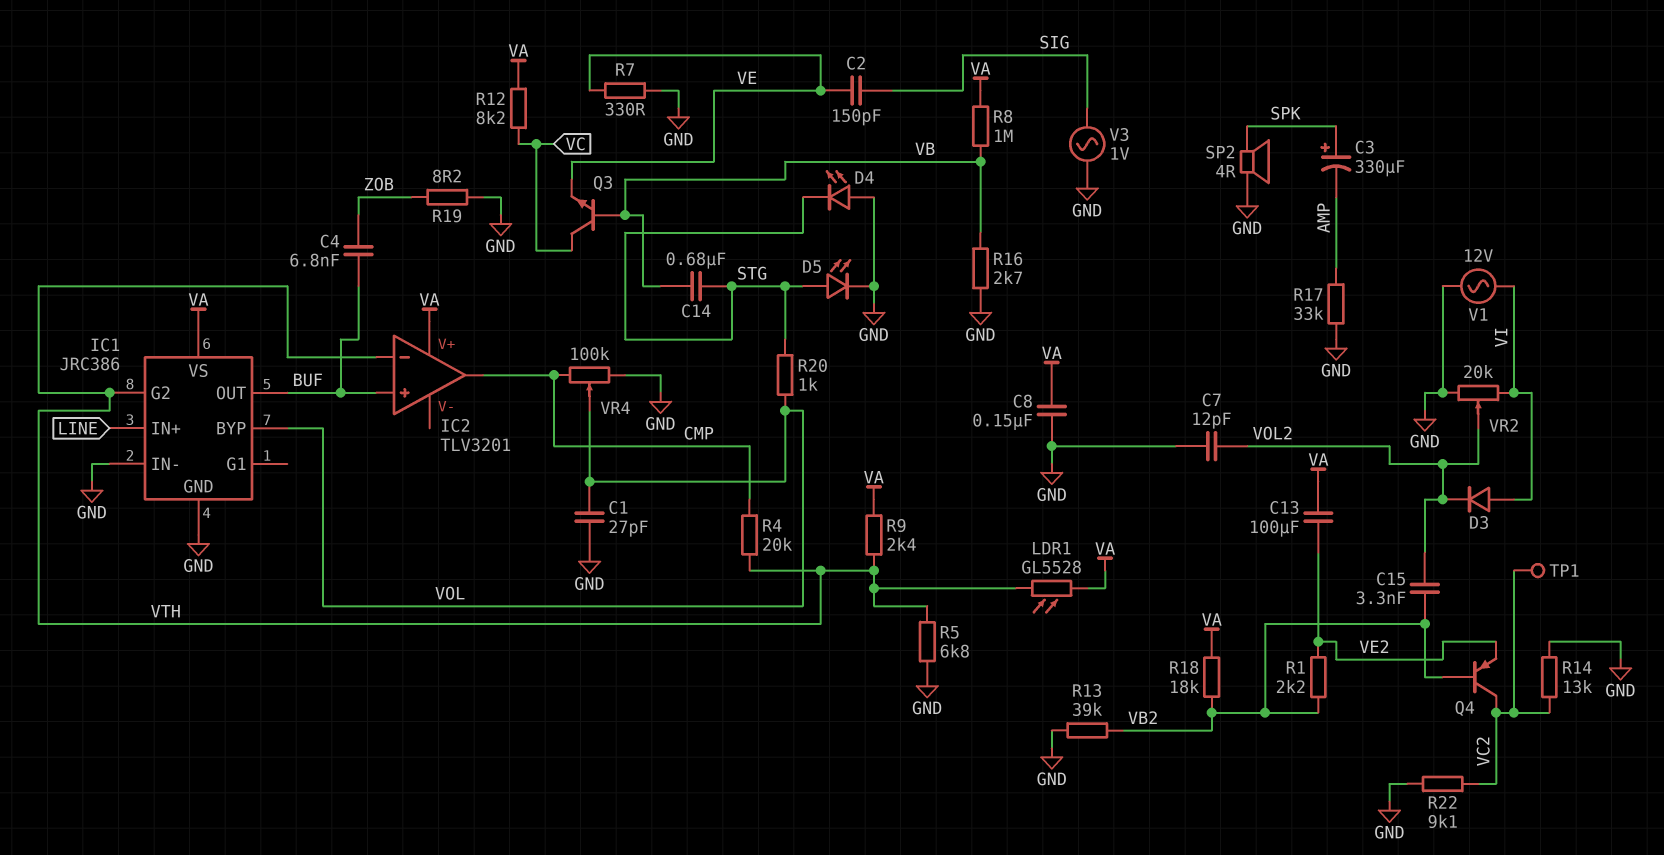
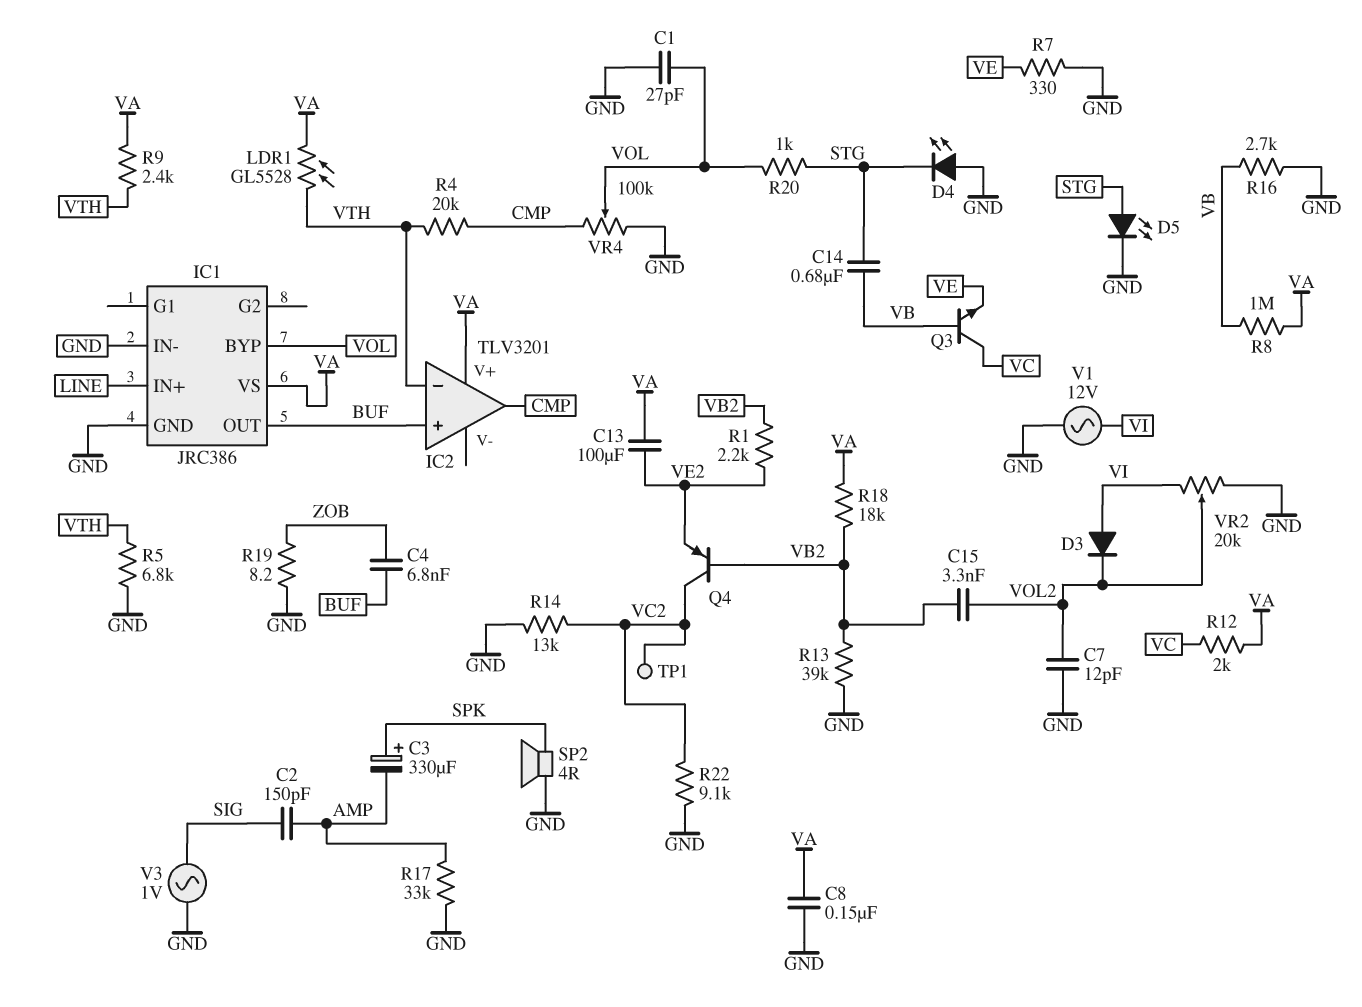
C2: 150pF (SIG, VE) -> 150pF (AMP, SIG)
IC1 pin G2: VTH -> none
R12: 8.2k (VA, VC) -> 2k (VA, VC)

